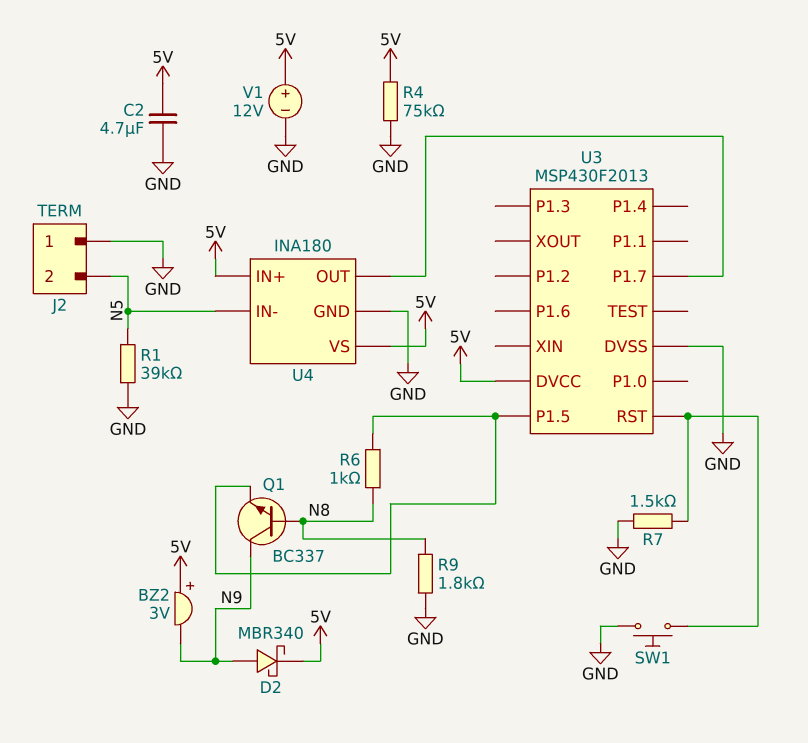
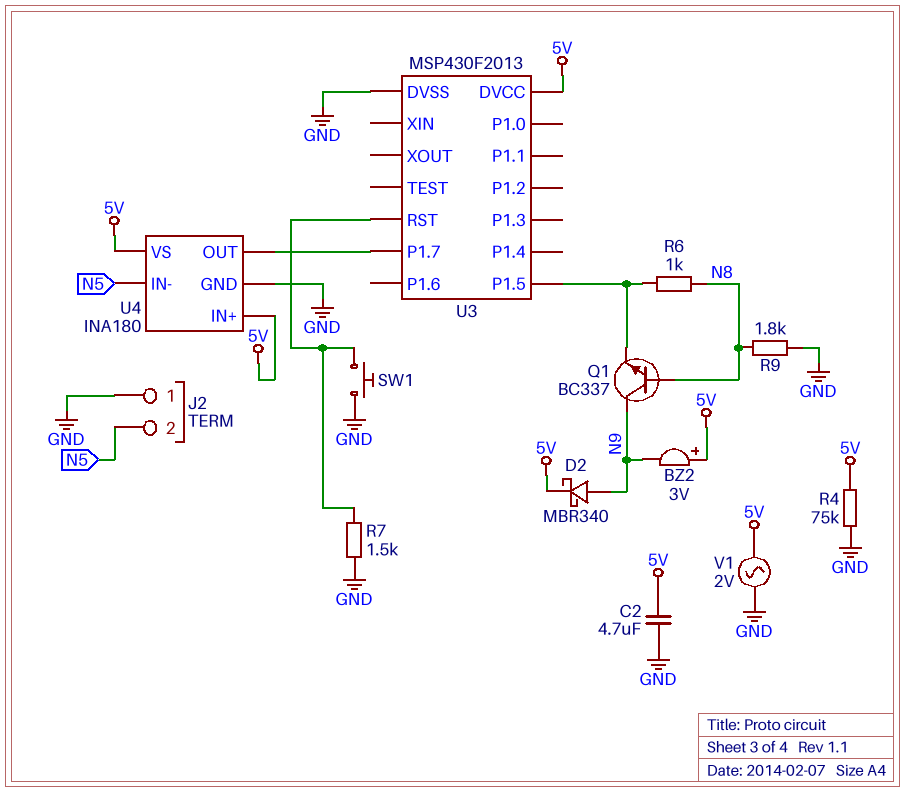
R1: 39k (GND, N5) -> none
V1: 12V (plus 5V, minus GND) -> AC 2V (5V, GND)

